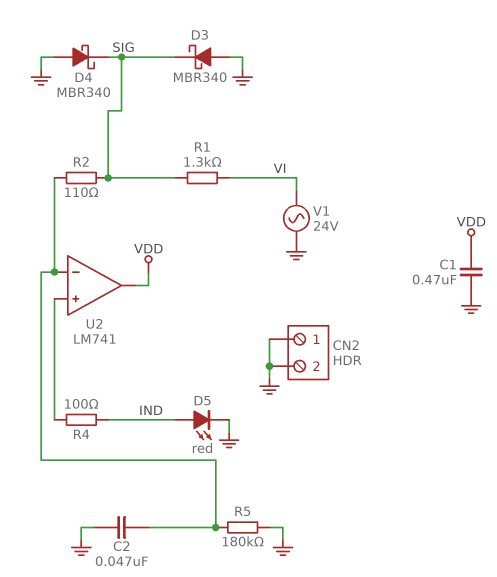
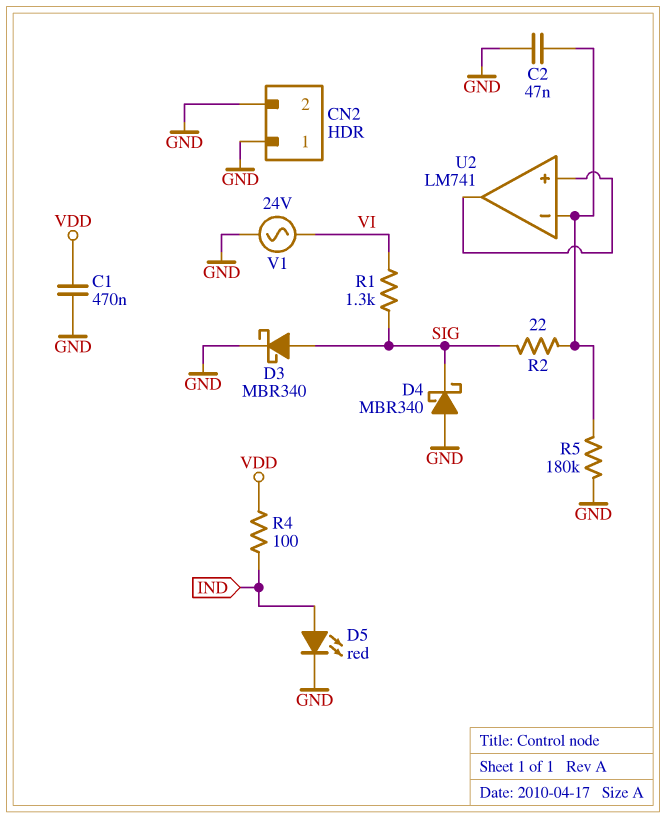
D3: schottky MBR340 (A GND, K SIG) -> schottky MBR340 (A SIG, K GND)
R2: 110 (SIG, U2/in-) -> 22 (SIG, U2/in-)
R4: 100 (IND, U2/in+) -> 100 (IND, VDD)
U2 pin out: VDD -> U2/in+

